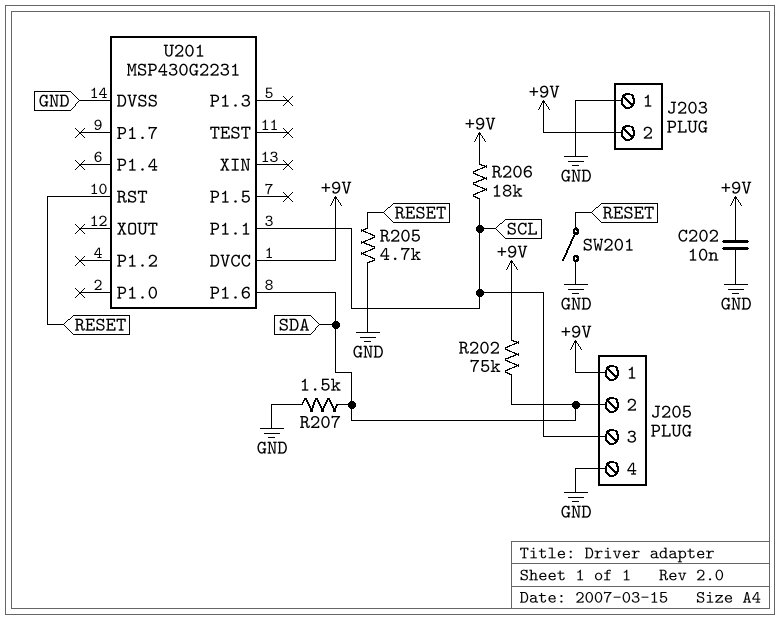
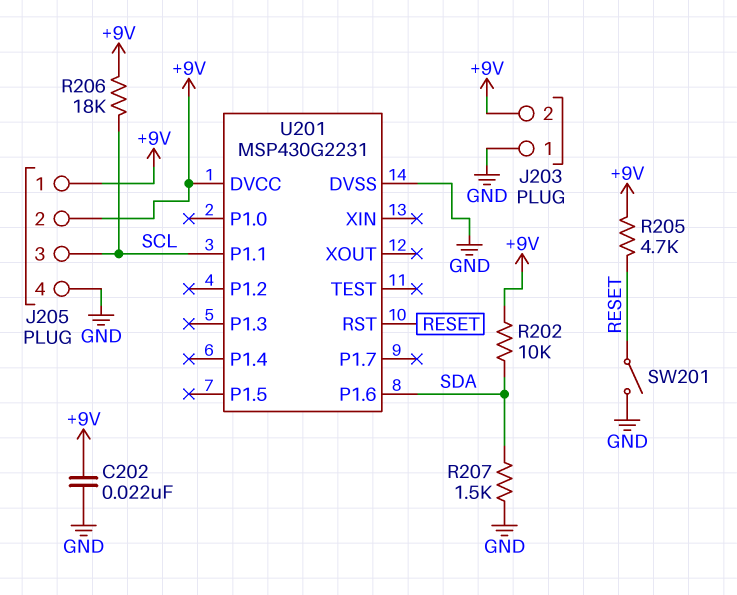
C202: 10nF (+9V, GND) -> 22nF (+9V, GND)
J205 pin 2: SDA -> +9V
R202: 75k (+9V, SDA) -> 10k (+9V, SDA)
R205: 4.7k (GND, RESET) -> 4.7k (+9V, RESET)

